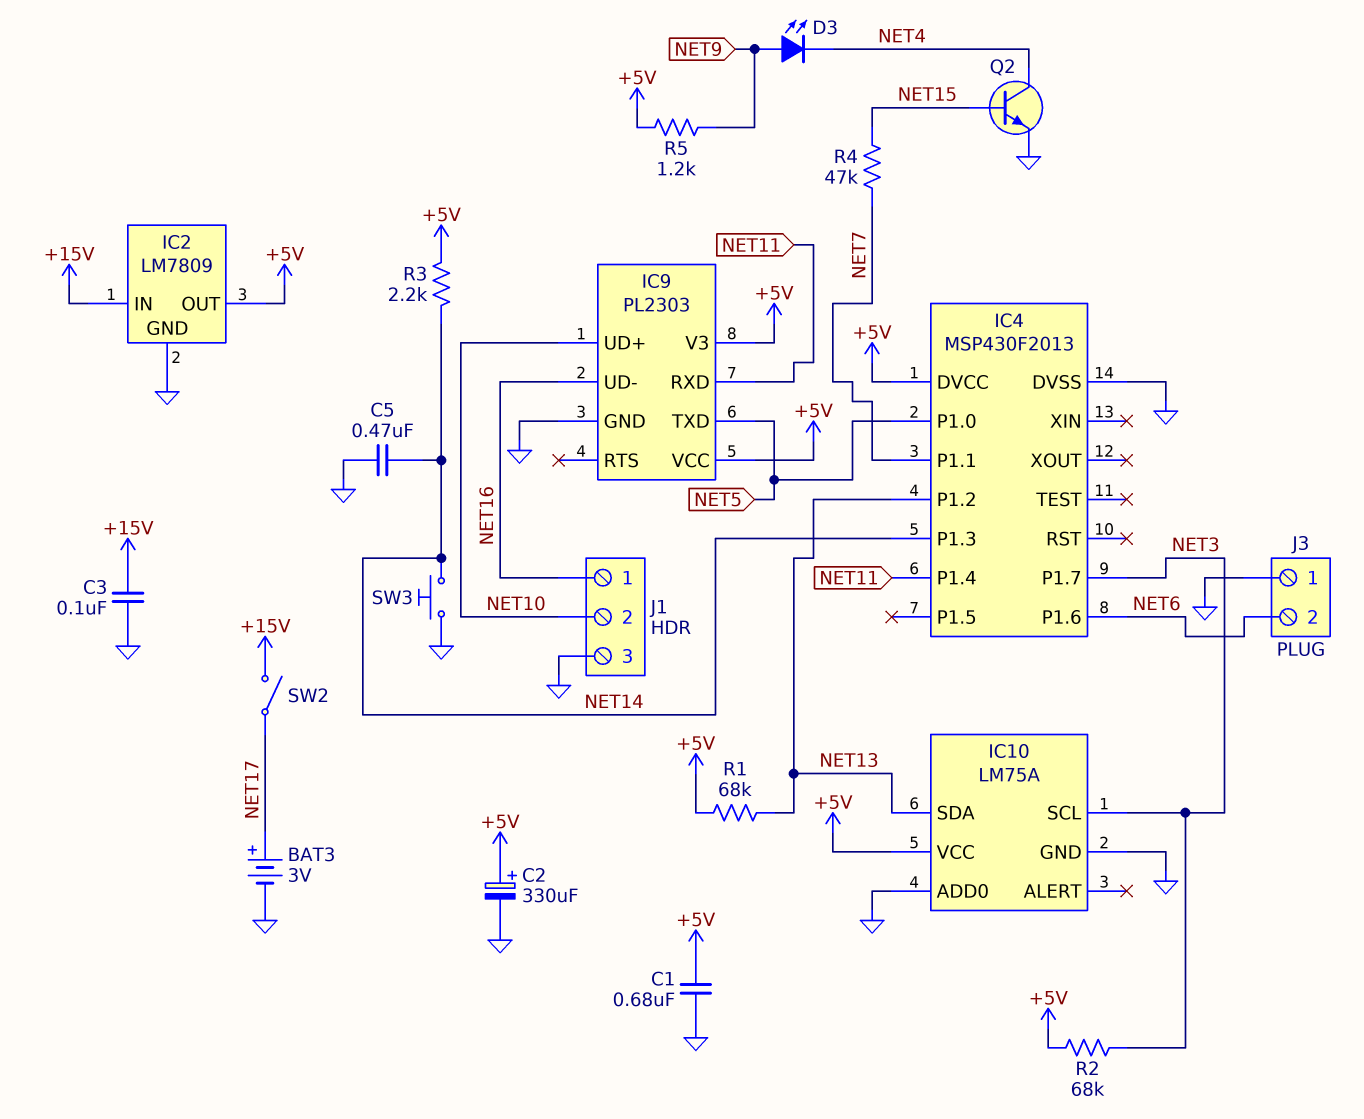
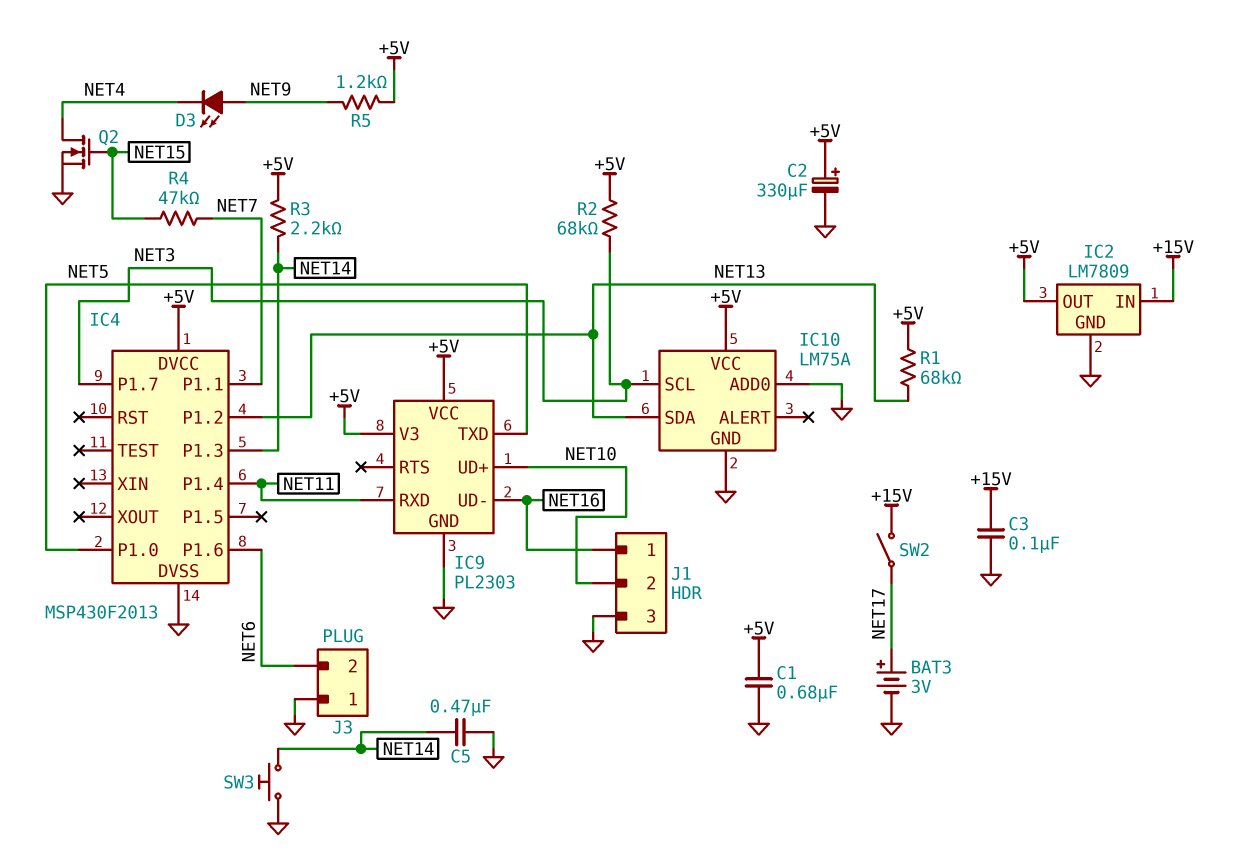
Q2: NPN (B NET15, C NET4, E GND) -> NMOS (G NET15, D NET4, S GND)

